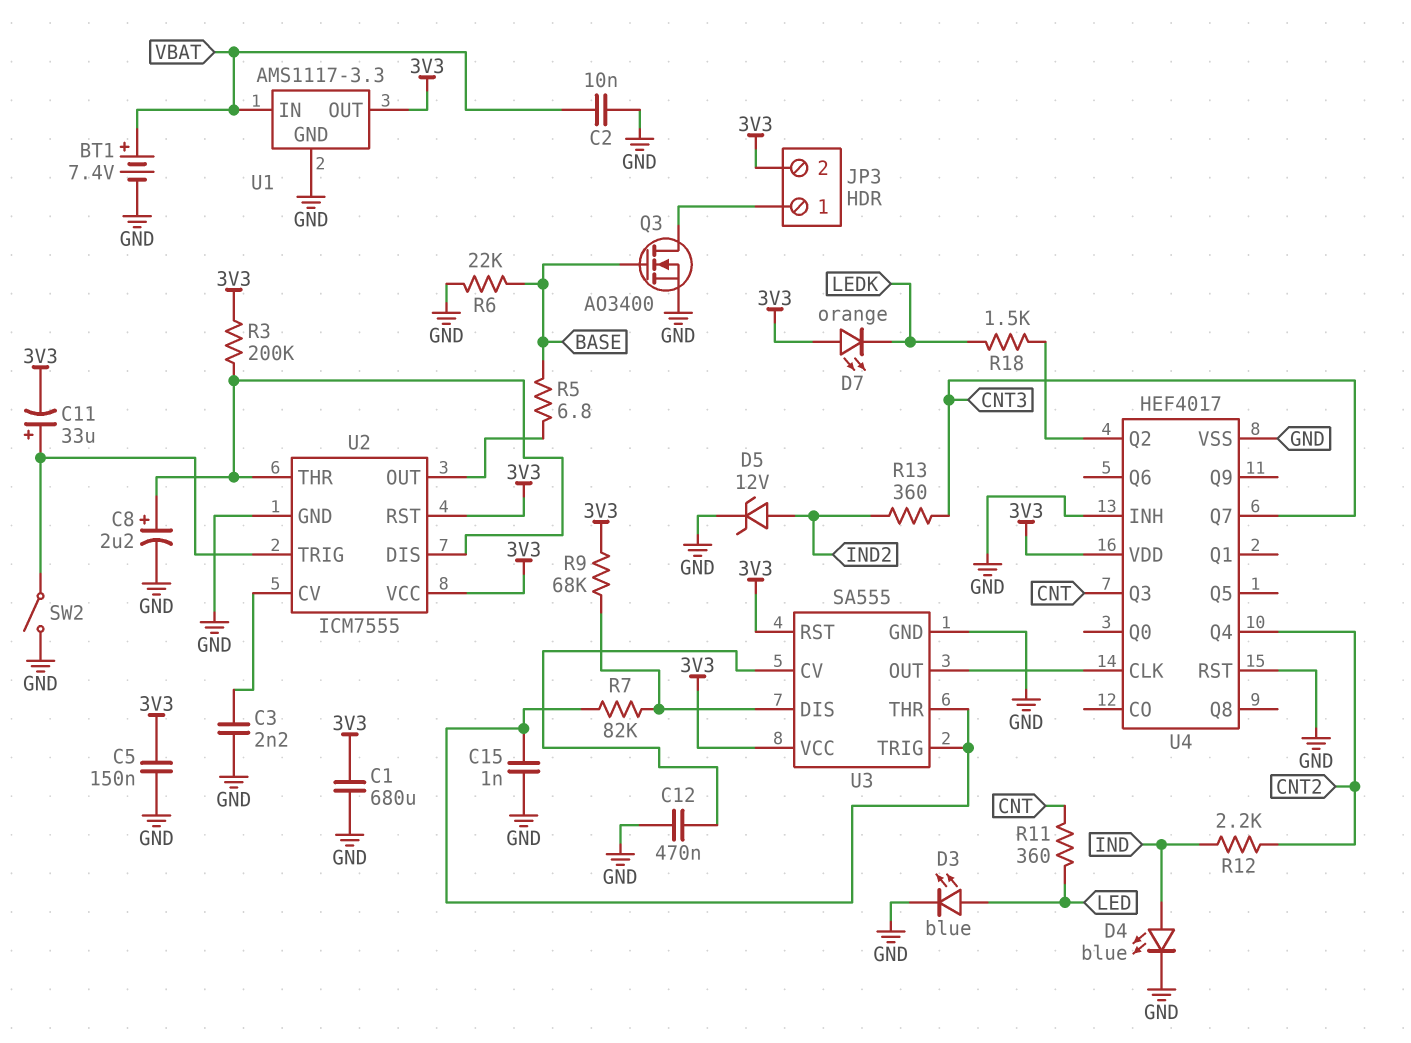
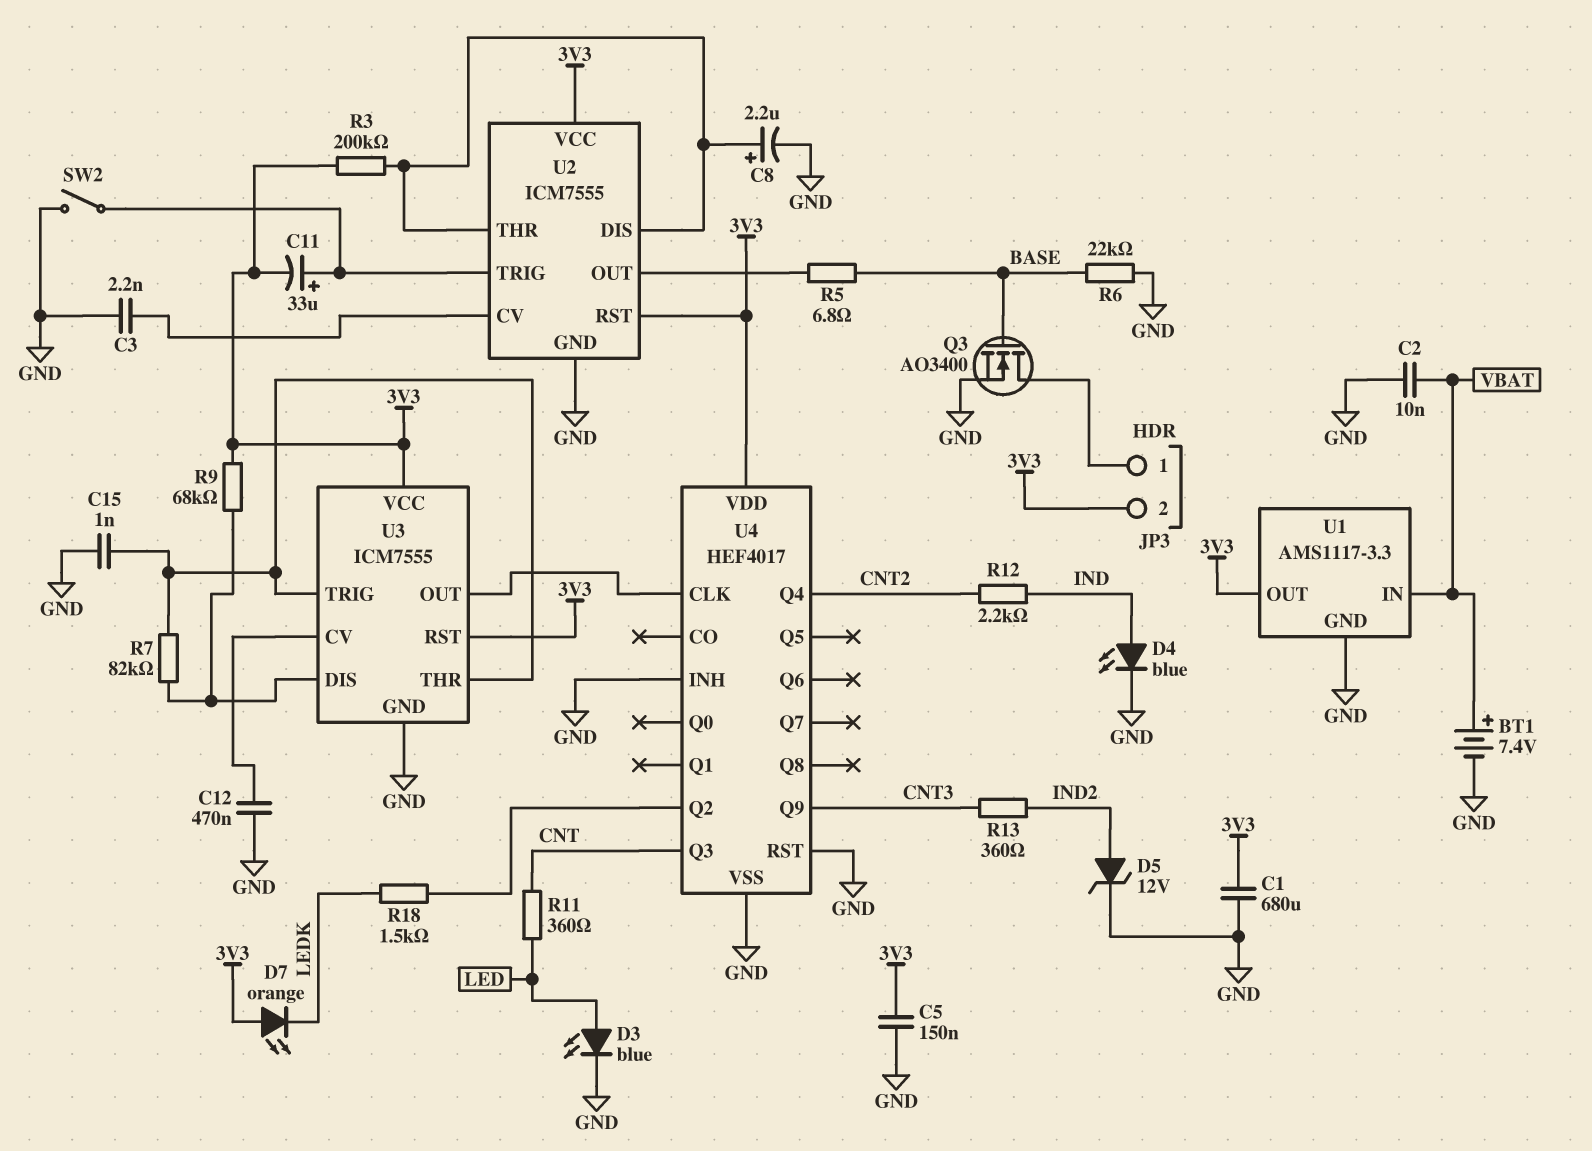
U3: SA555 -> ICM7555
U4 pin Q7: CNT3 -> none
U4 pin Q9: none -> CNT3

